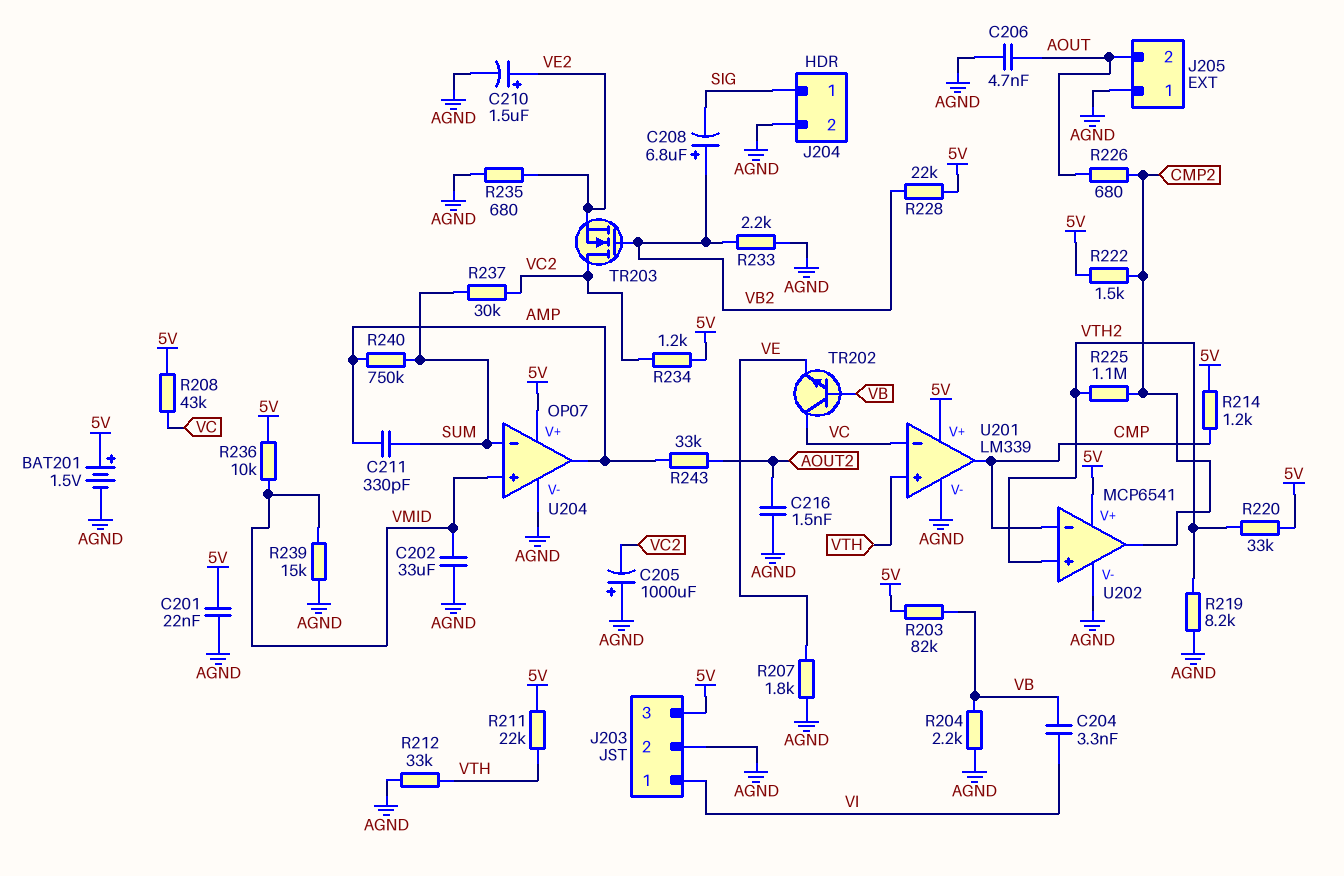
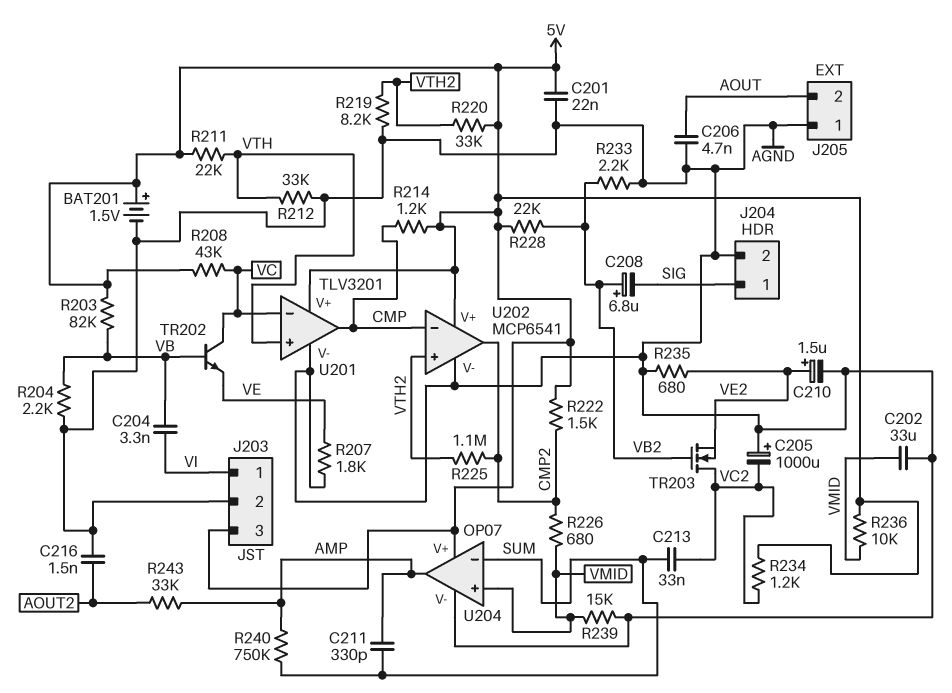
C213: none -> 33nF (SUM, VC2)
R226: 680 (AOUT, CMP2) -> 680 (CMP2, VMID)
R237: 30k (SUM, VC2) -> none
U201: LM339 -> TLV3201

